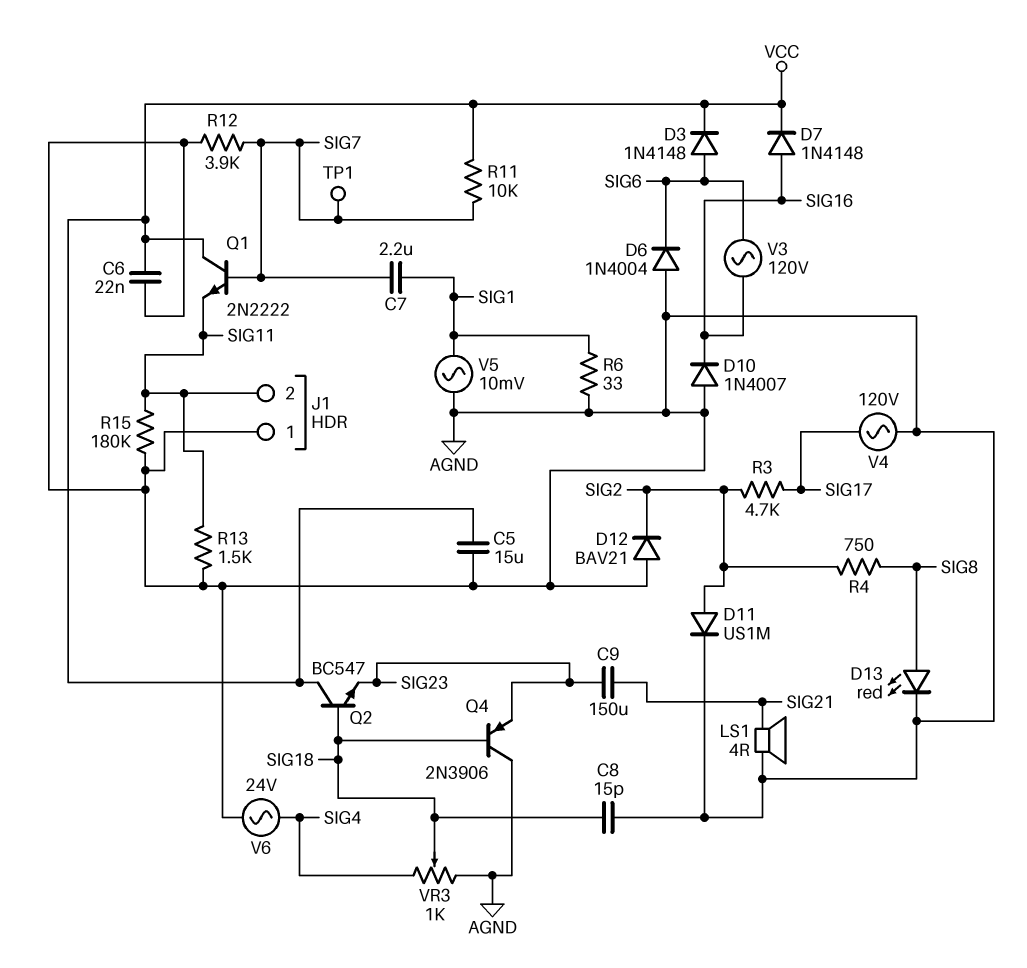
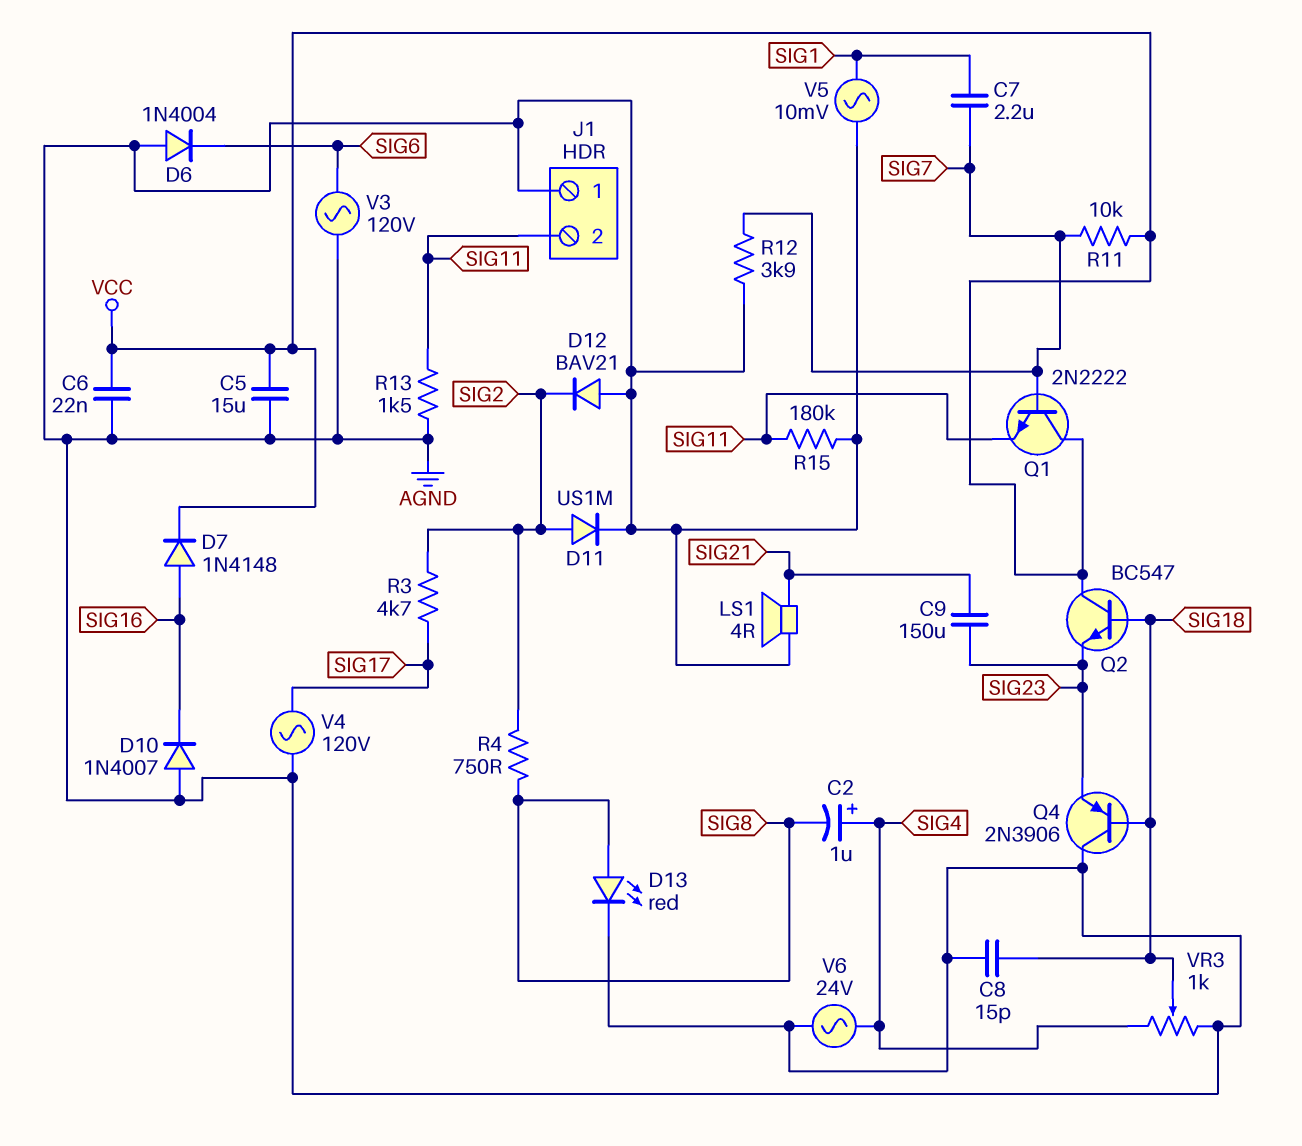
C2: none -> 1uF (plus SIG4, minus SIG8)
D3: diode 1N4148 (A SIG6, K VCC) -> none
R6: 33 (AGND, SIG1) -> none
TP1: test point (SIG7) -> none
V3: AC 120V (SIG6, SIG16) -> AC 120V (AGND, SIG6)

